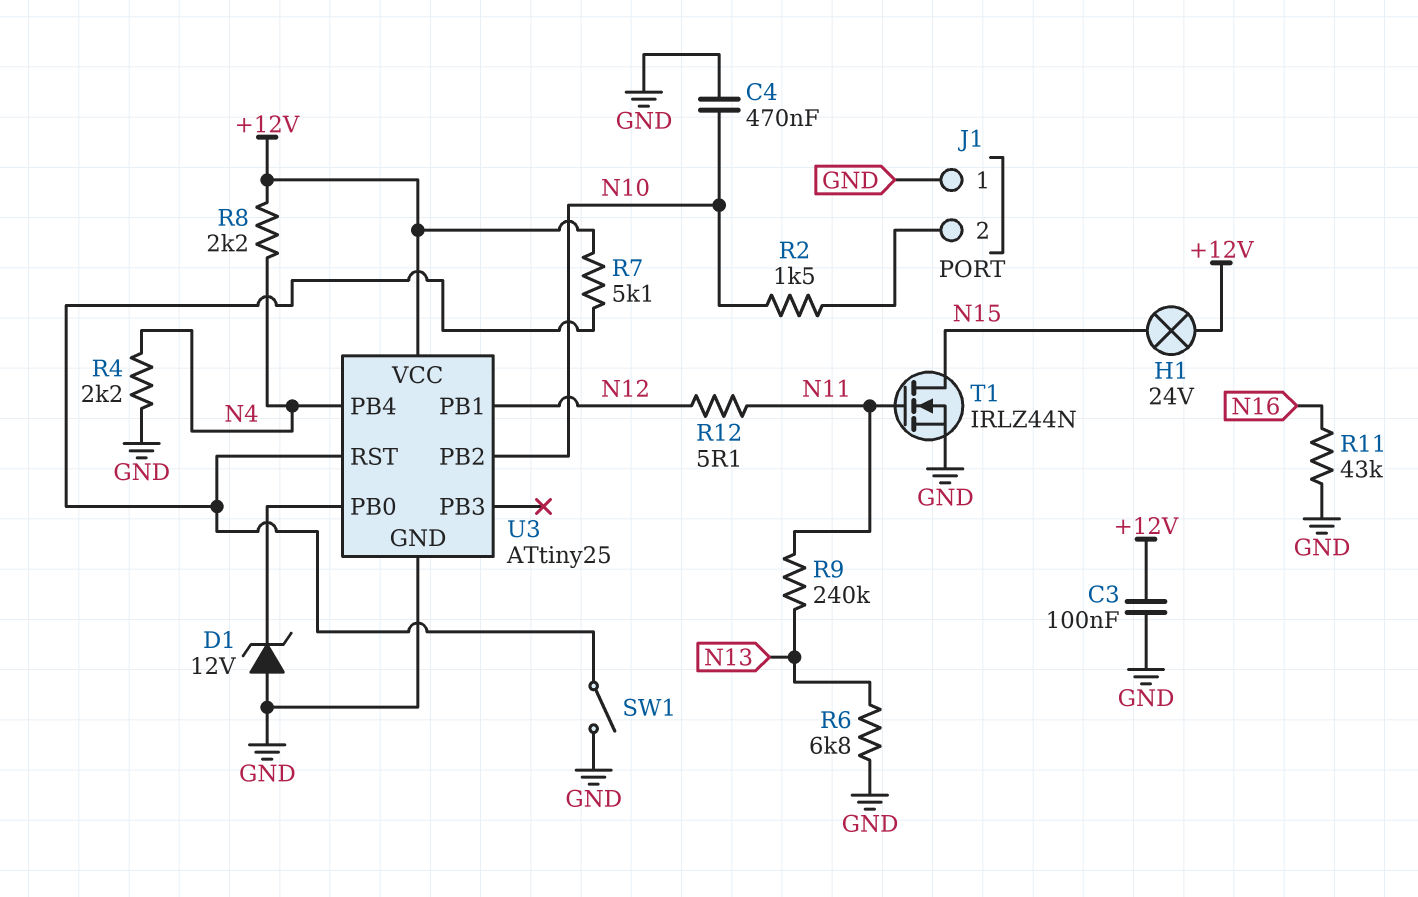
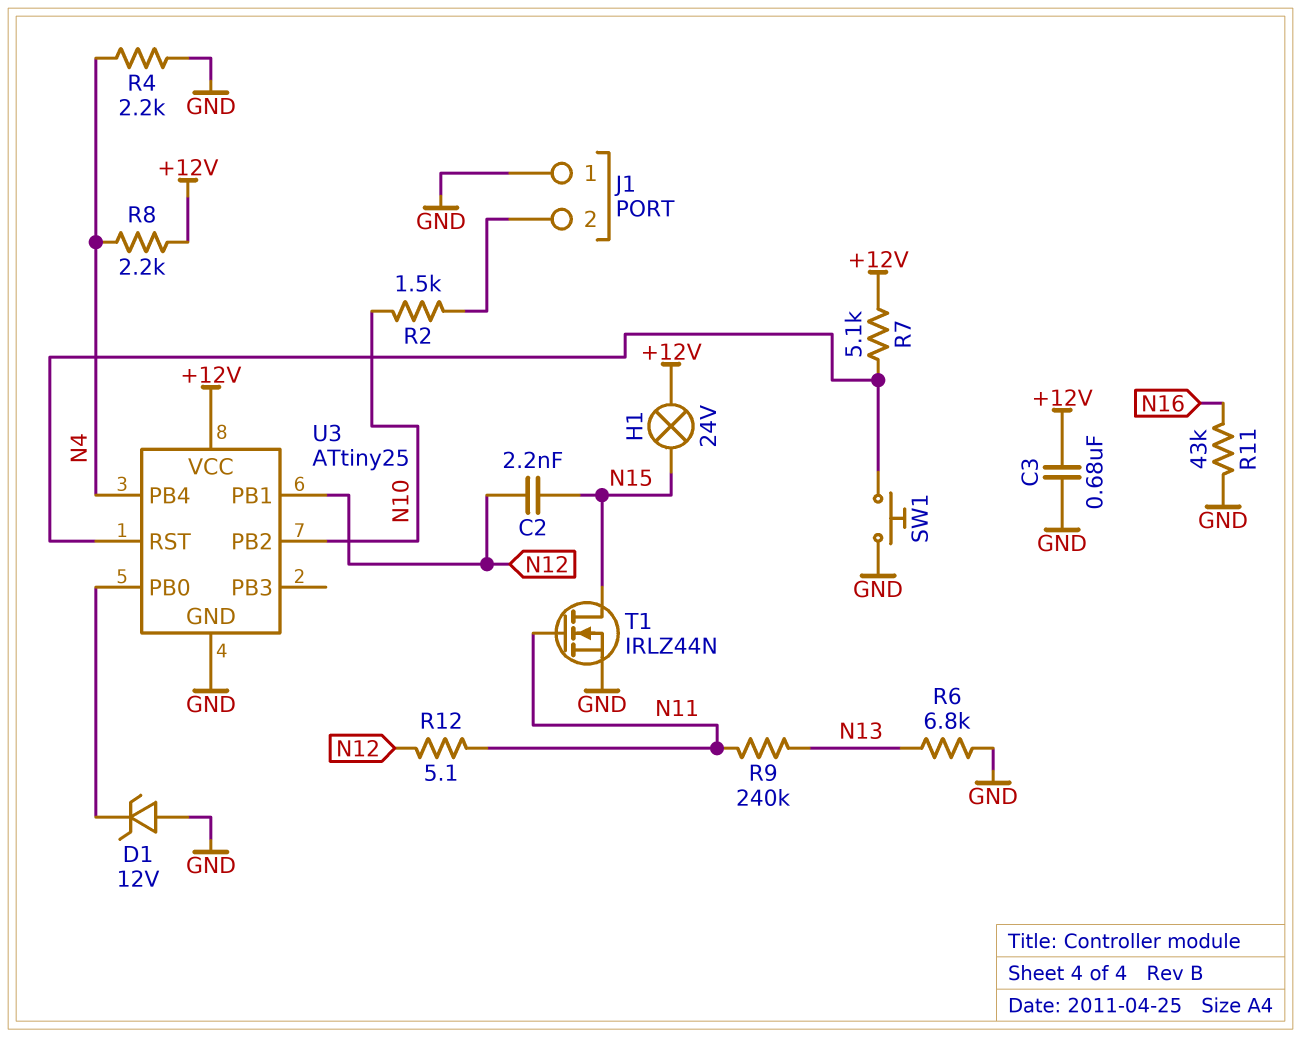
C2: none -> 2.2nF (N12, N15)
C3: 100nF (+12V, GND) -> 680nF (+12V, GND)
C4: 470nF (GND, N10) -> none
SW1: switch (GND, U3/RST) -> button (GND, U3/RST)

